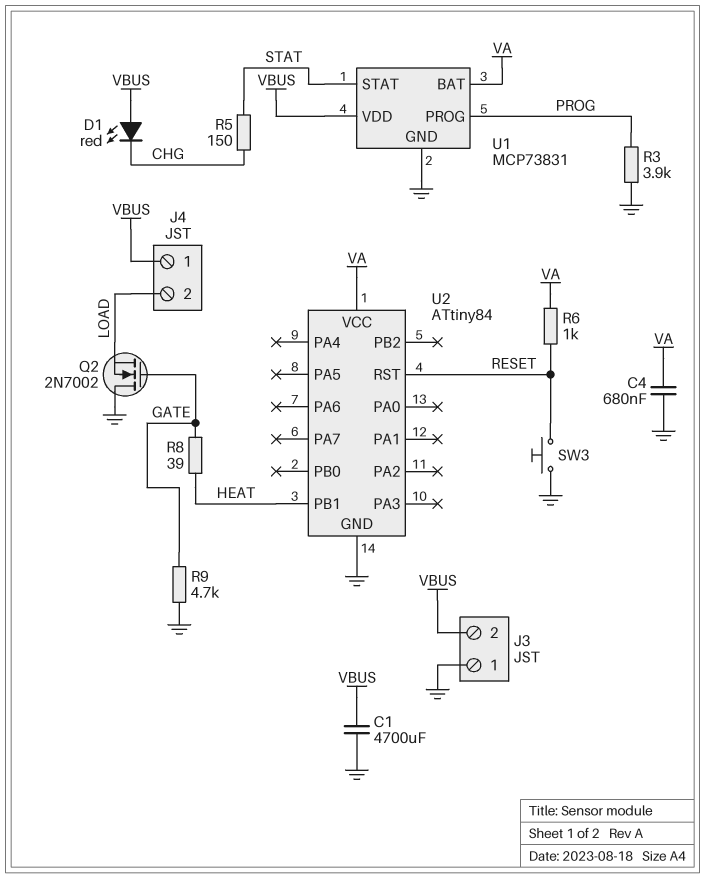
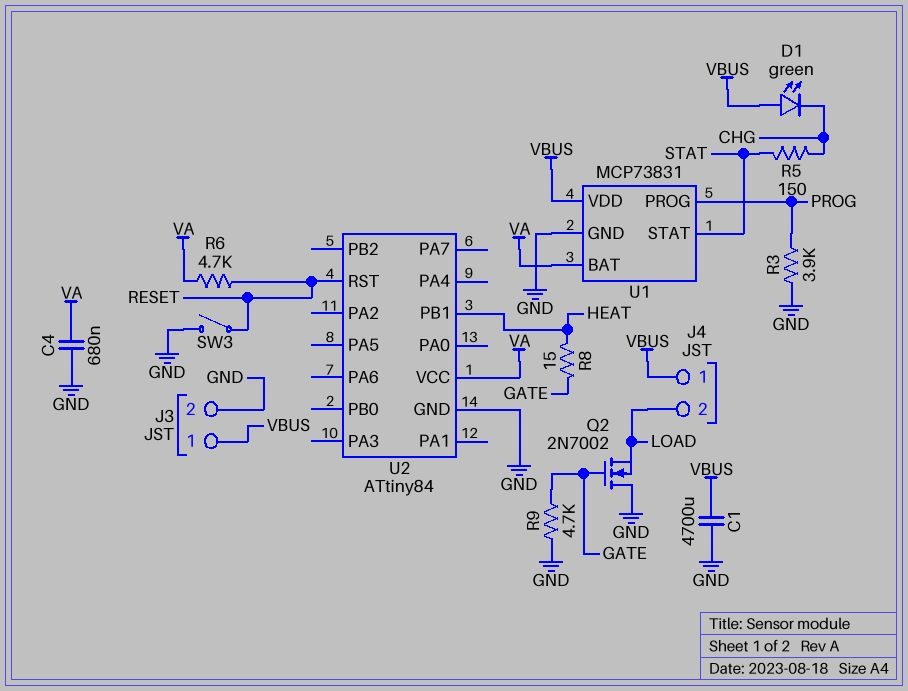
D1: LED red (A VBUS, K CHG) -> LED green (A VBUS, K CHG)
J3 pin 1: GND -> VBUS
J3 pin 2: VBUS -> GND
R6: 1k (RESET, VA) -> 4.7k (RESET, VA)
R8: 39 (GATE, HEAT) -> 15 (GATE, HEAT)
SW3: button (GND, RESET) -> switch (GND, RESET)

